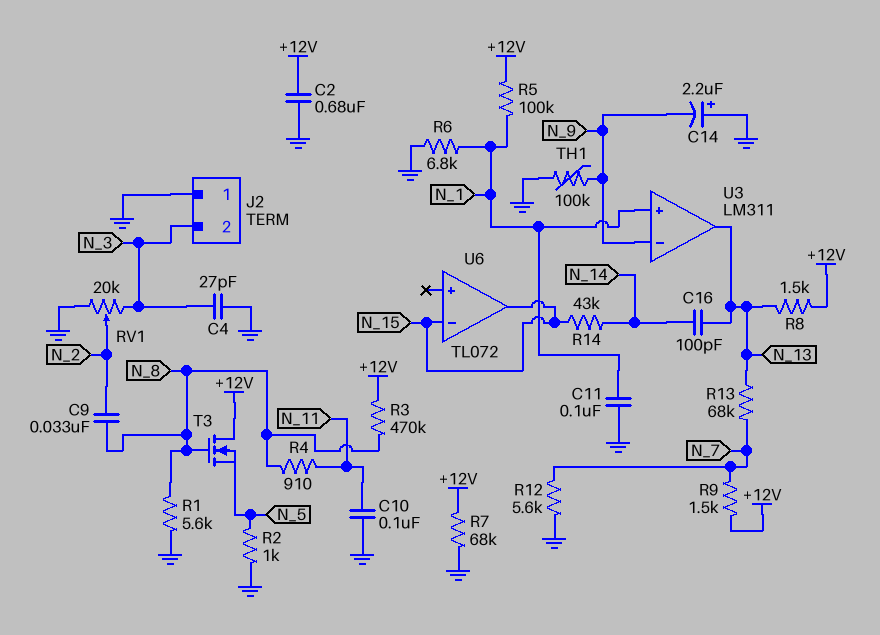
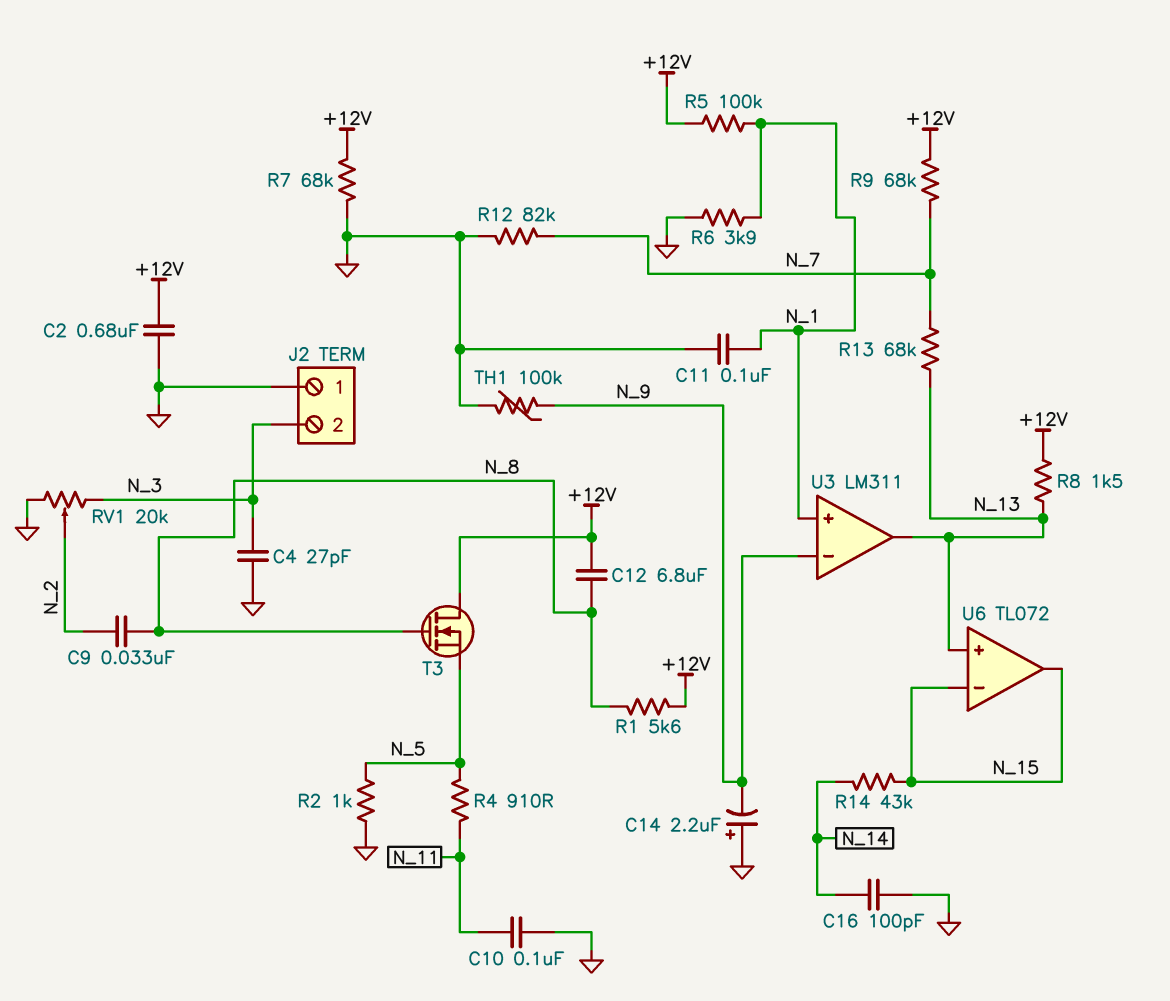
C12: none -> 6.8uF (+12V, N_8)
C16: 100pF (N_13, N_14) -> 100pF (GND, N_14)
R1: 5.6k (GND, N_8) -> 5.6k (+12V, N_8)
R3: 470k (+12V, N_8) -> none
R4: 910 (N_8, N_11) -> 910 (N_5, N_11)
R6: 6.8k (GND, N_1) -> 3.9k (GND, N_1)
R9: 1.5k (+12V, N_7) -> 68k (+12V, N_7)
R12: 5.6k (GND, N_7) -> 82k (GND, N_7)
U6 pin in+: none -> N_13

